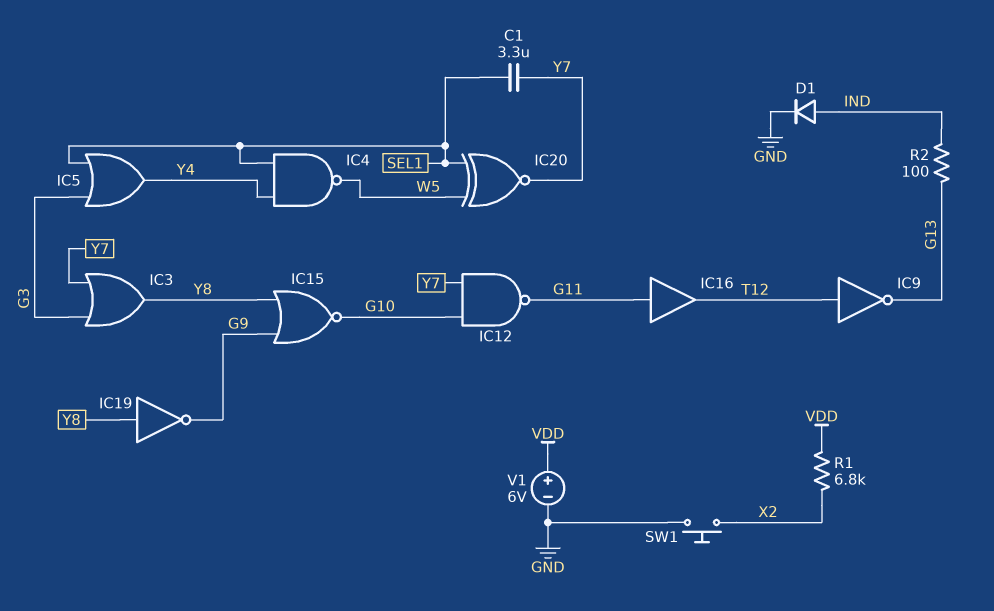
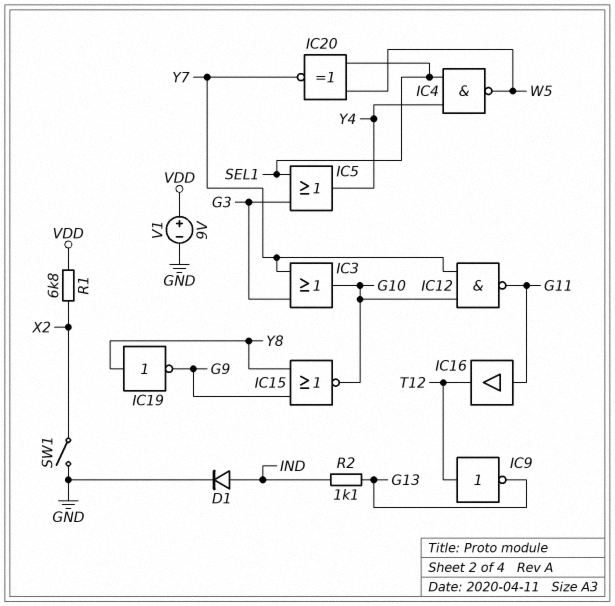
C1: 3.3uF (SEL1, Y7) -> none
IC3: OR (in G3, in Y7, out Y8) -> OR (in G3, in Y7, out G10)
R2: 100 (G13, IND) -> 1.1k (G13, IND)
SW1: button (GND, X2) -> switch (GND, X2)
V1: 6V (plus VDD, minus GND) -> 9V (plus VDD, minus GND)

